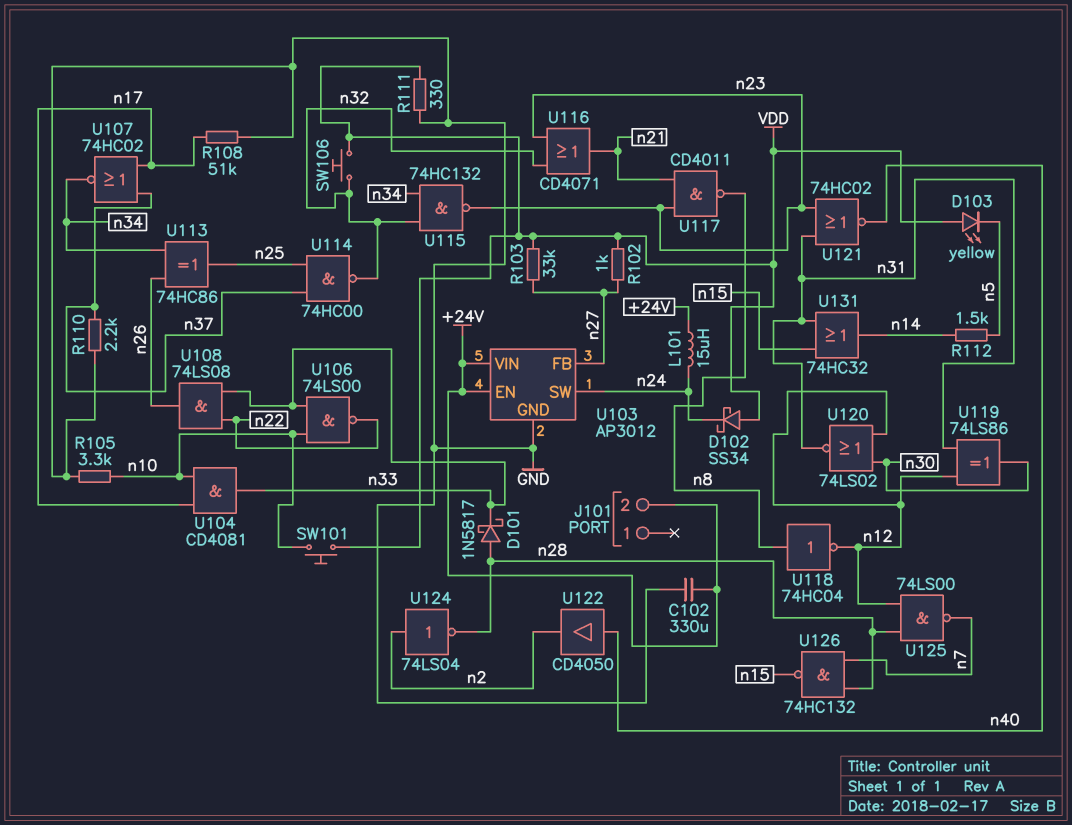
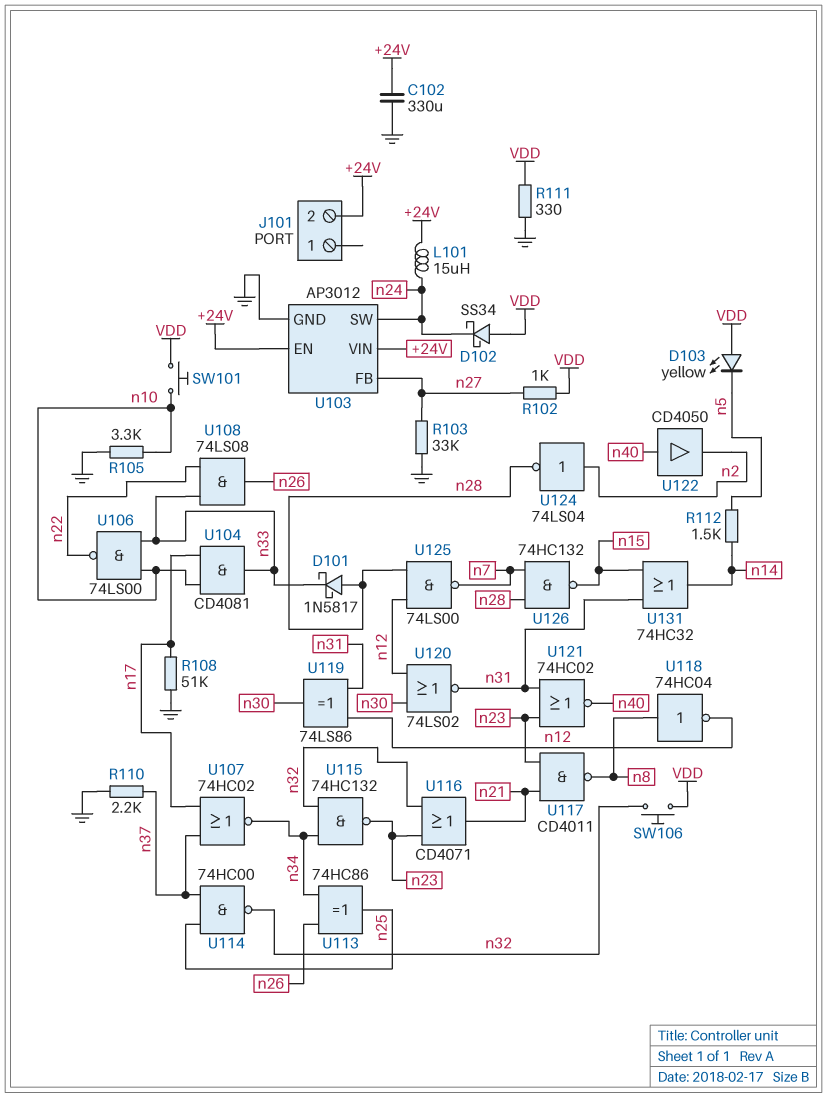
R103: 33k (VDD, n27) -> 33k (GND, n27)

